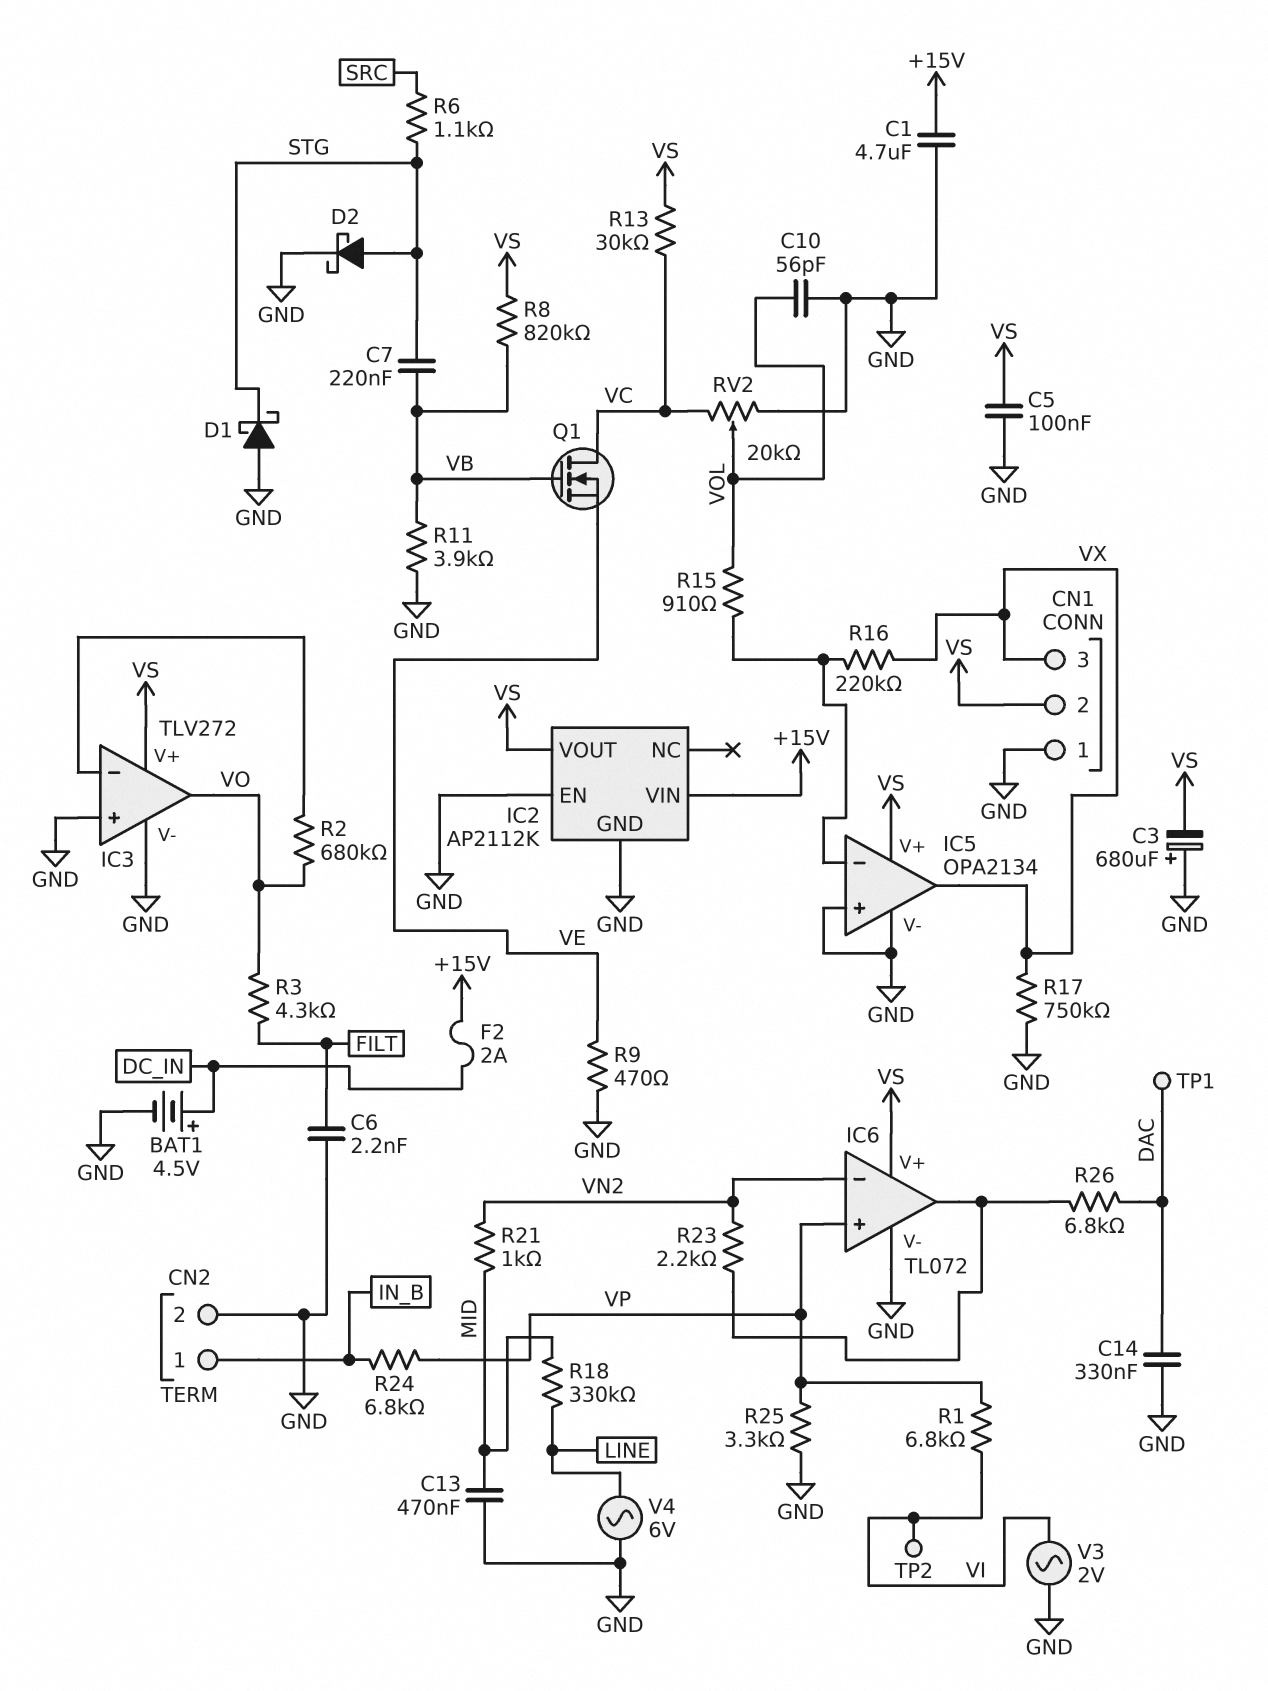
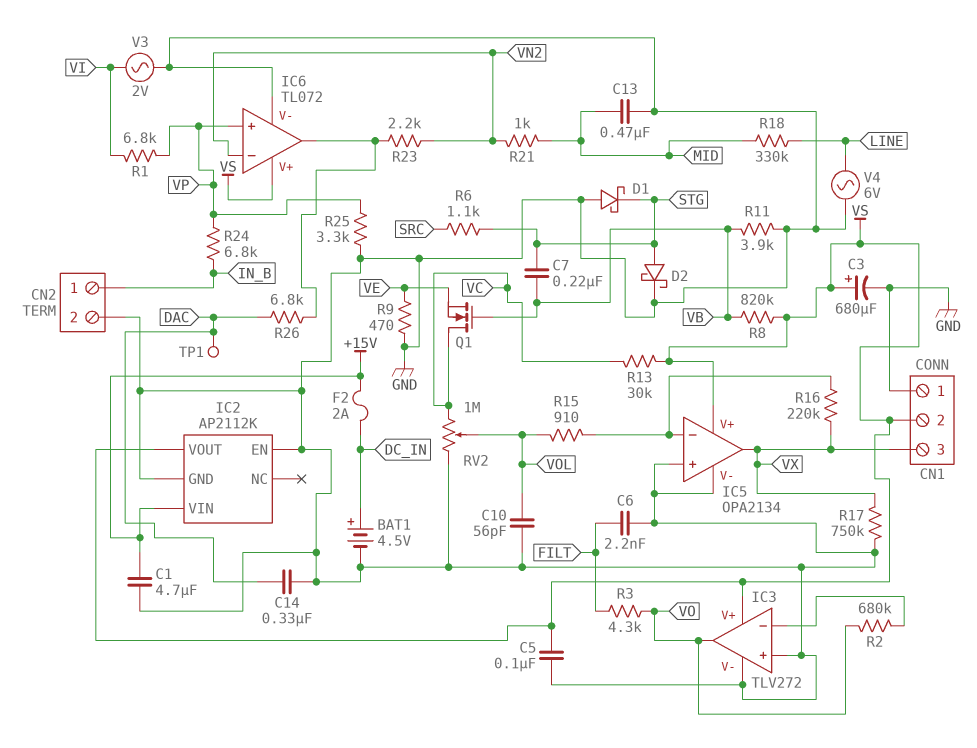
C3: 680uF (plus GND, minus VS) -> 680uF (plus VS, minus GND)
RV2: 20k (GND, VC, wiper VOL) -> 1M (GND, VC, wiper VOL)
TP2: test point (VI) -> none

